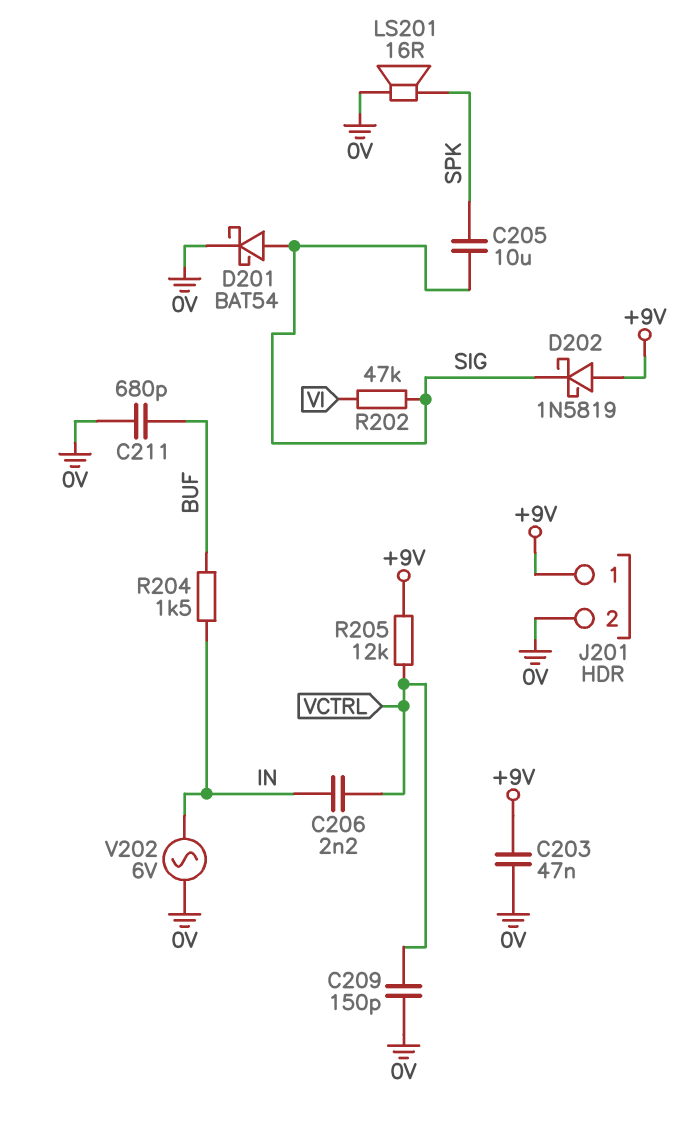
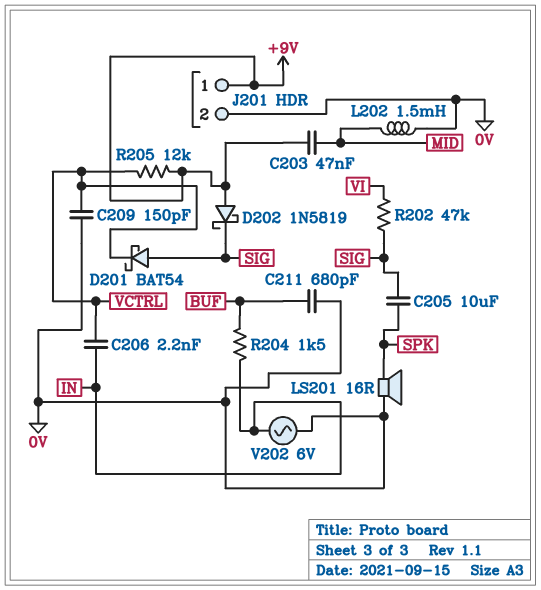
C203: 47nF (+9V, 0V) -> 47nF (+9V, MID)
D201: schottky BAT54 (A SIG, K 0V) -> schottky BAT54 (A SIG, K VCTRL)
L202: none -> 1.5mH (0V, MID)

